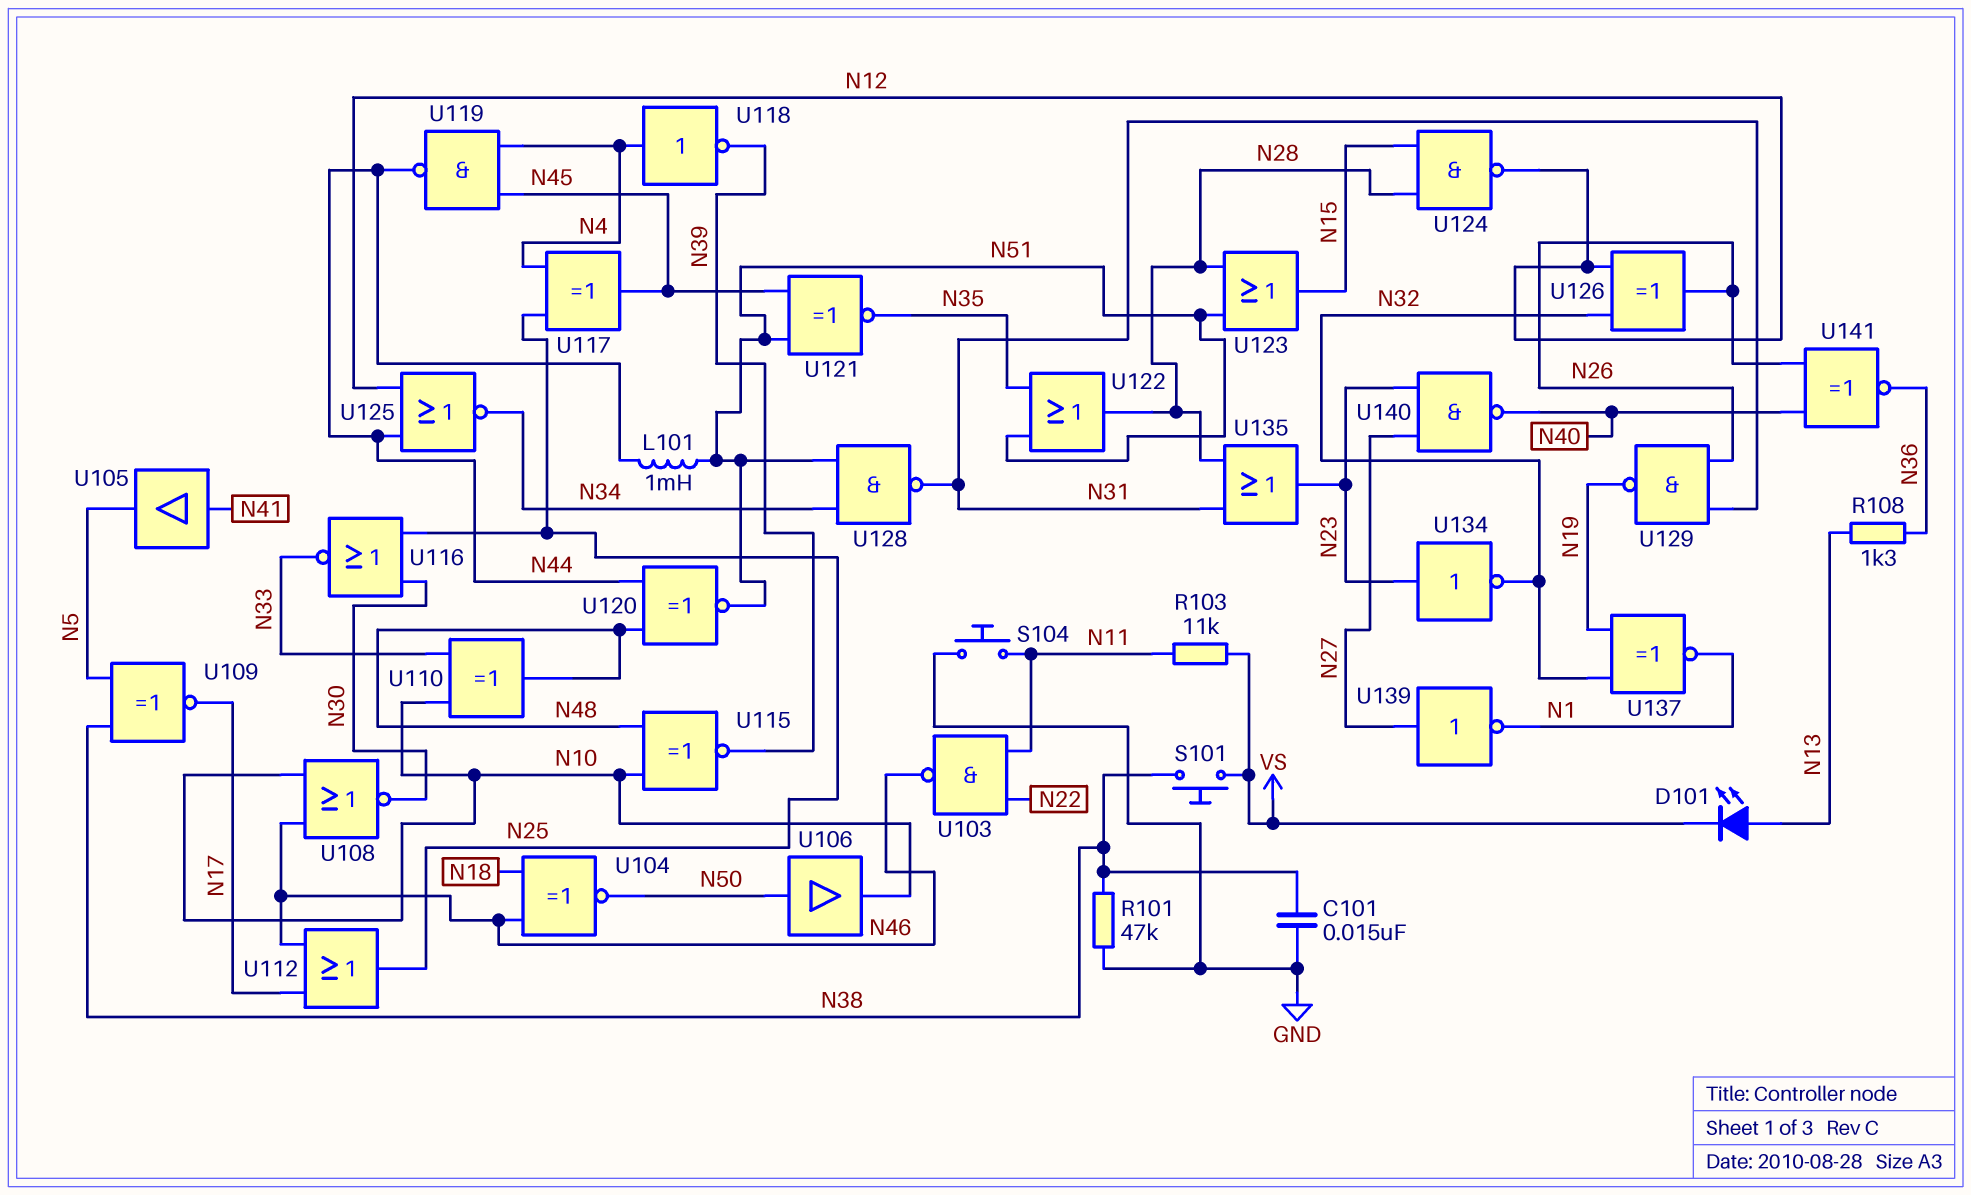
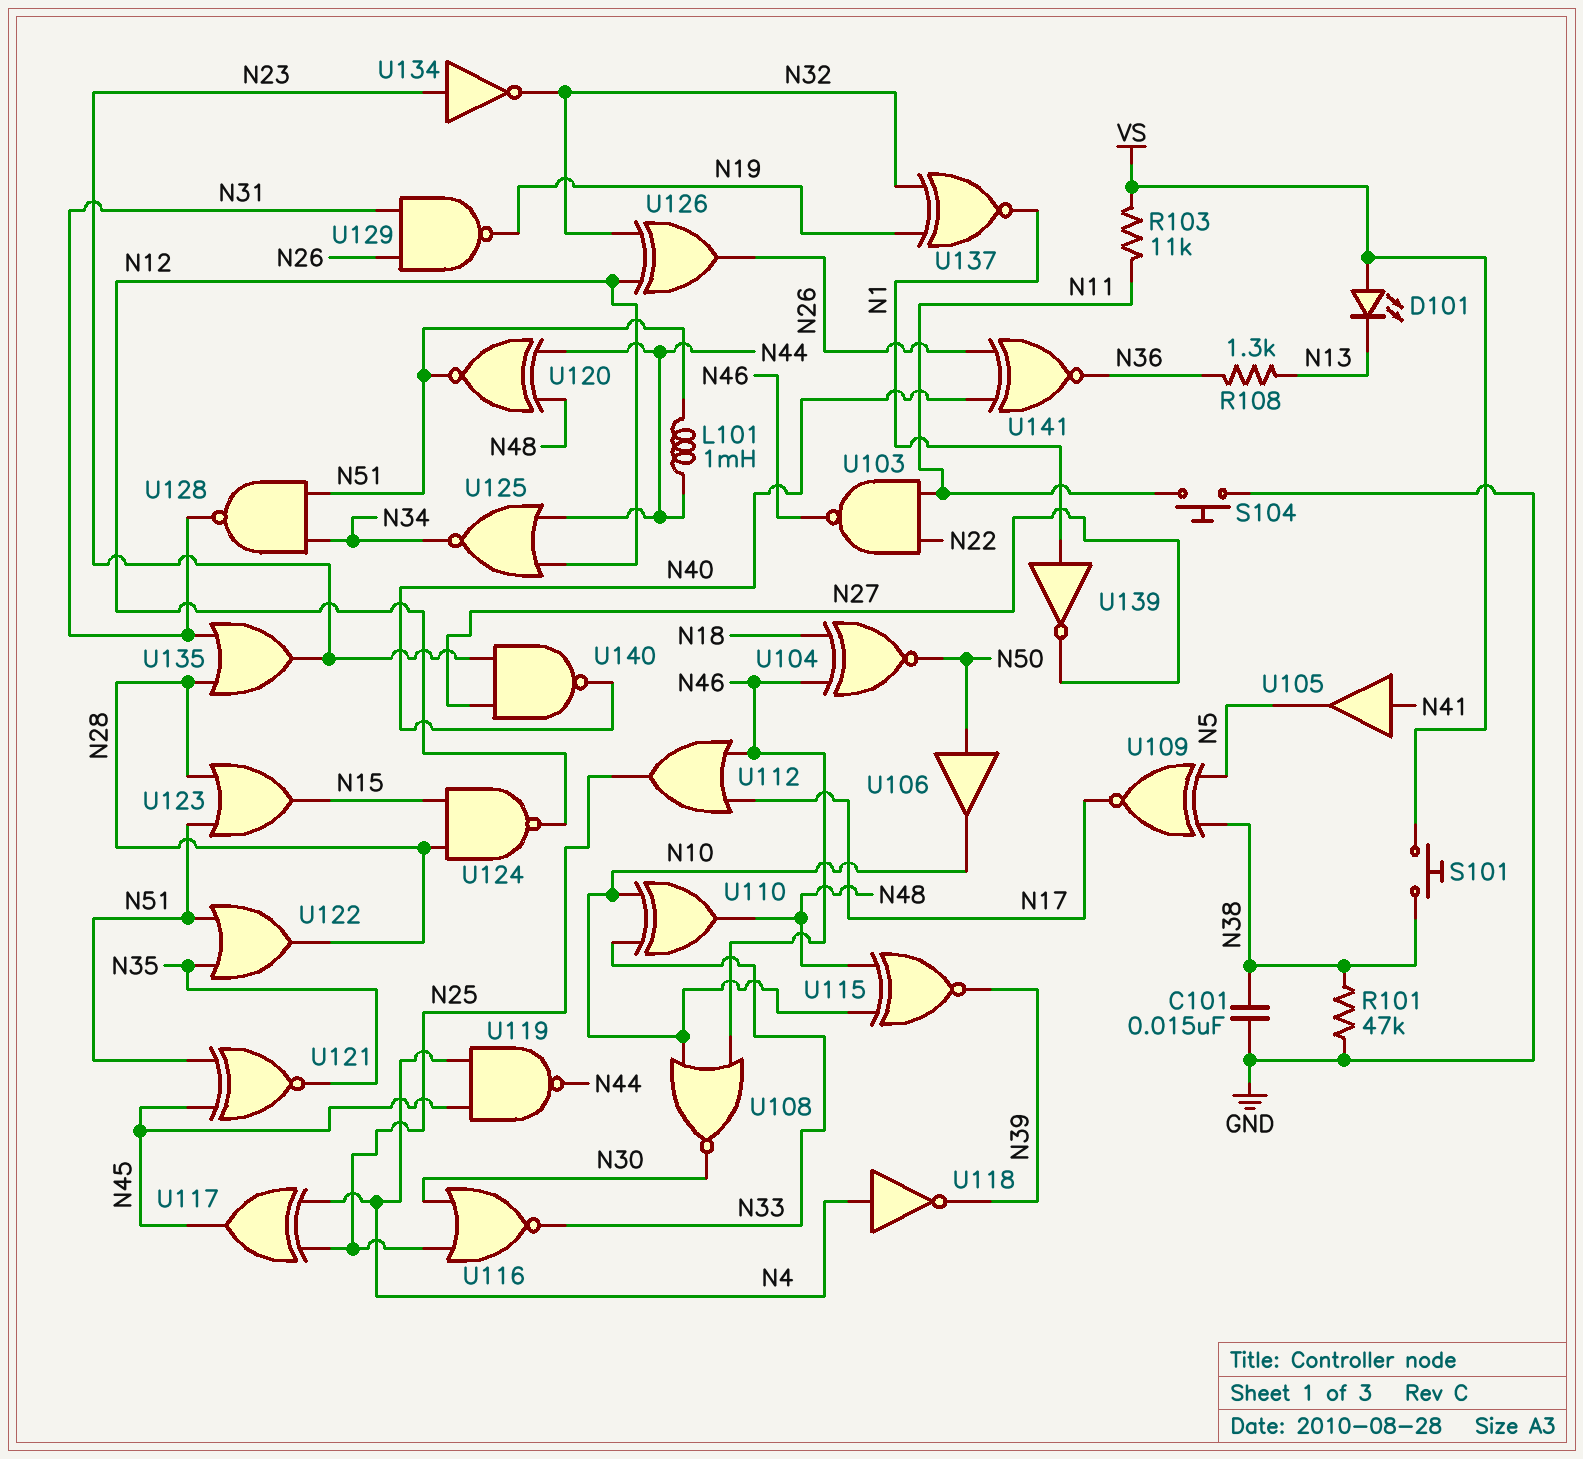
D101: LED (A N13, K VS) -> LED (A VS, K N13)
U139: NOT (in N27, out N1) -> NOT (in N1, out N27)

